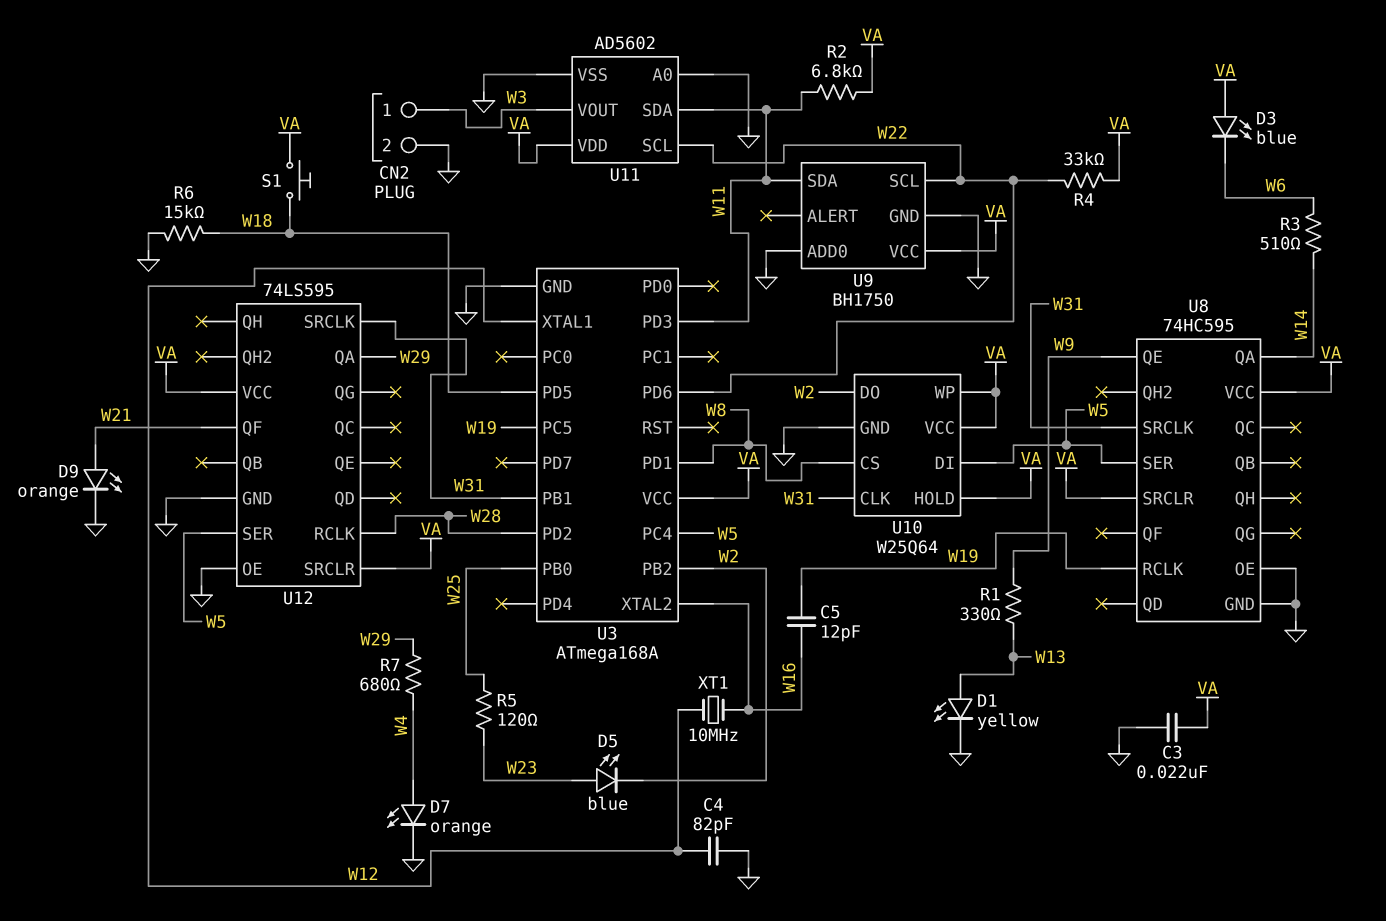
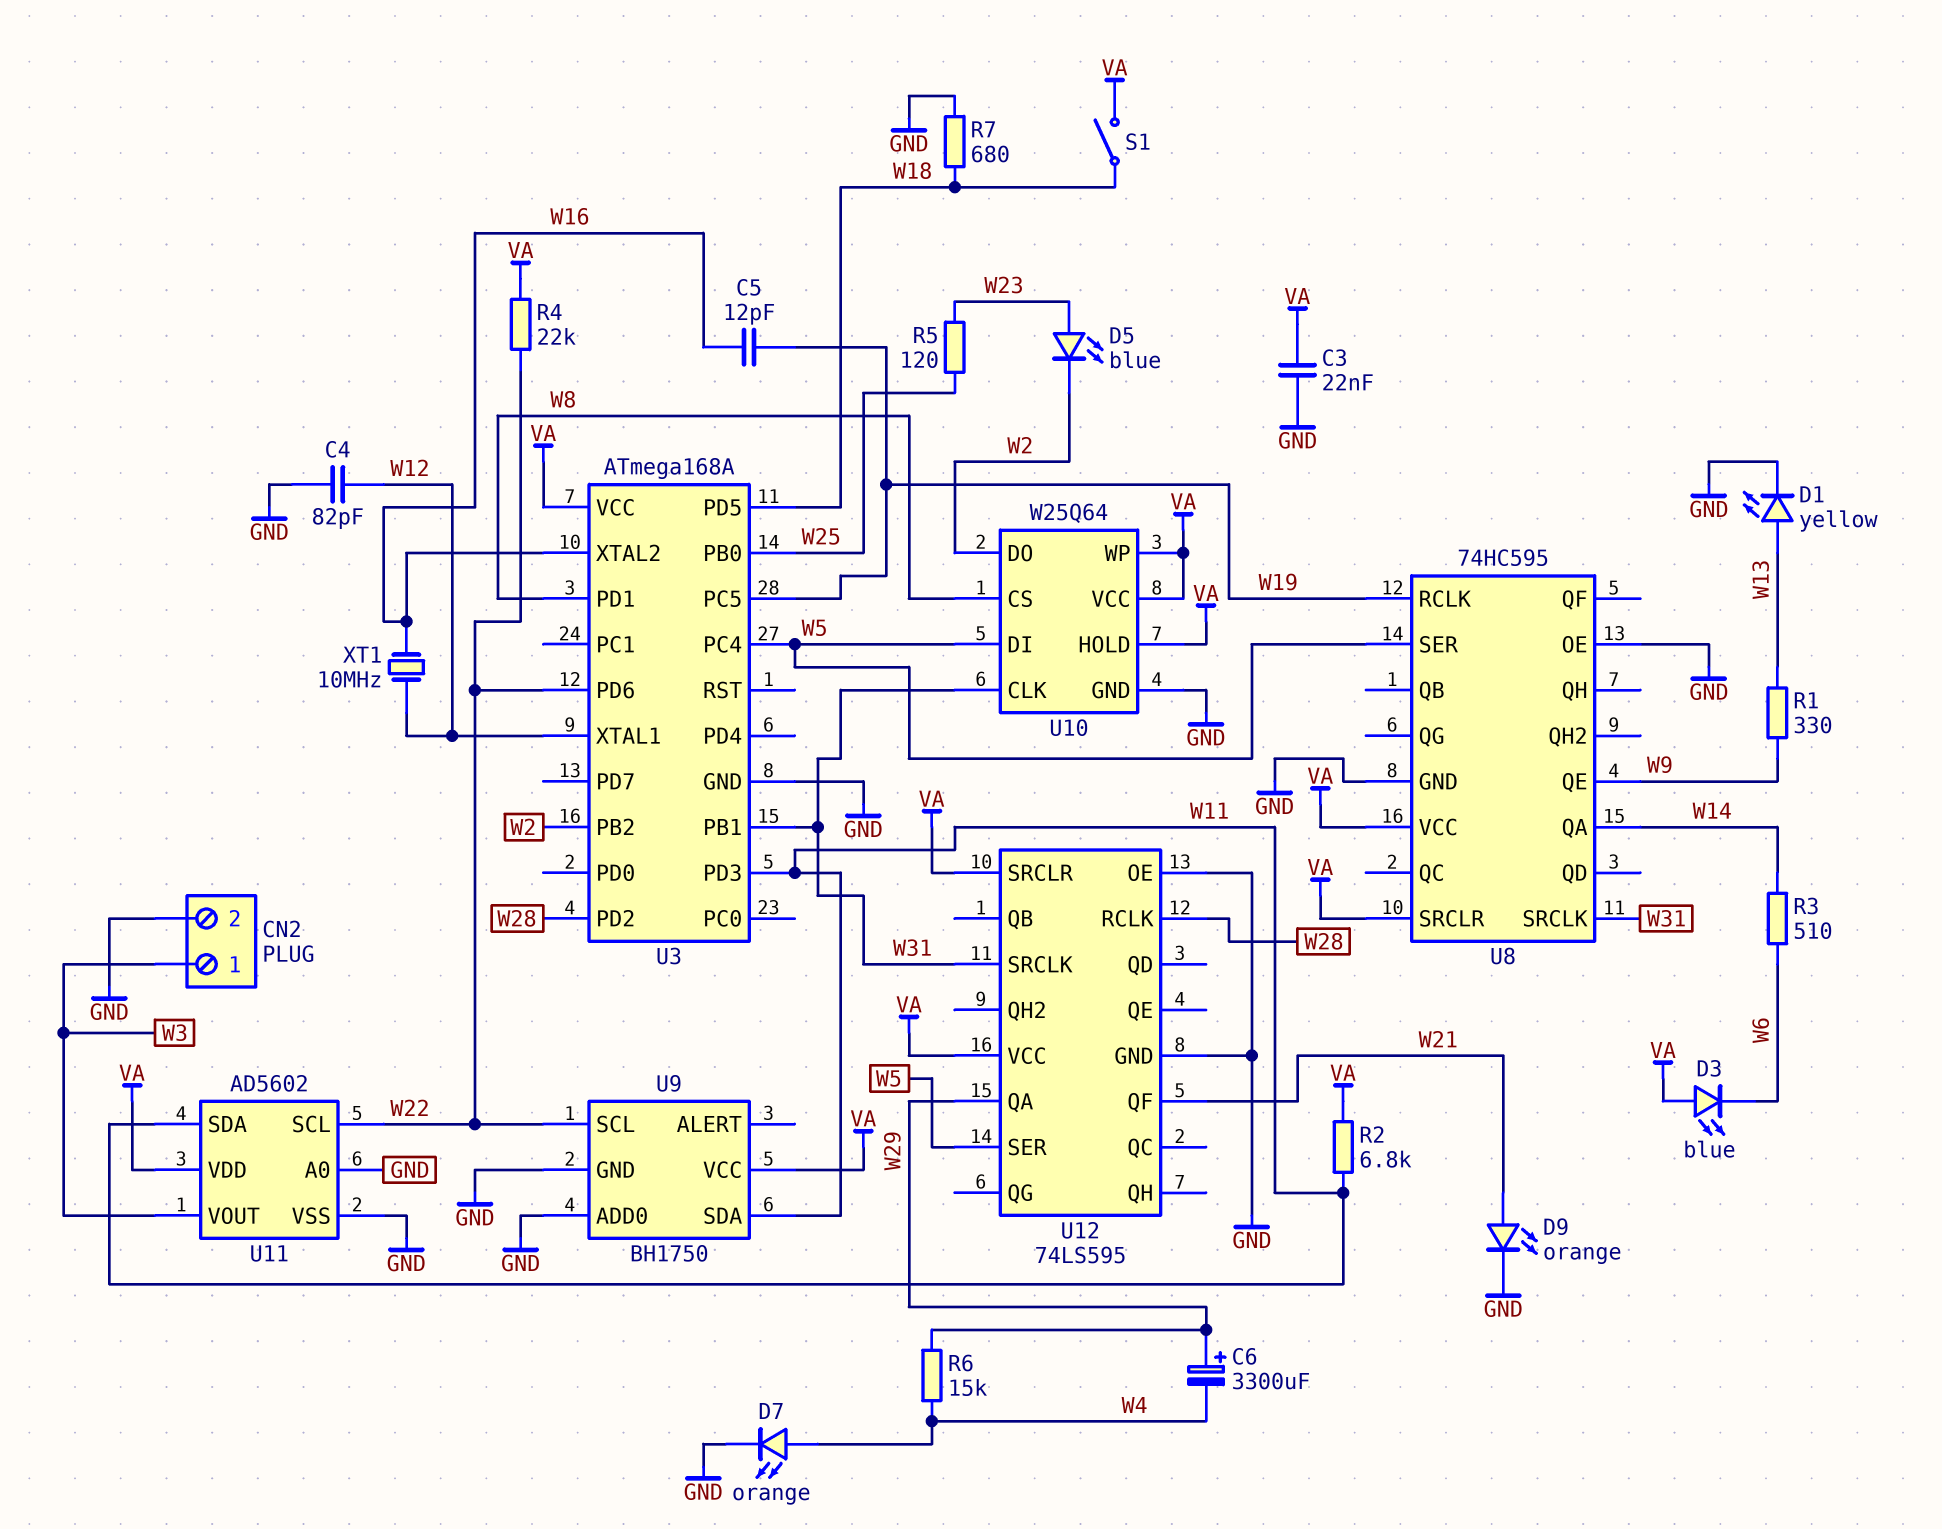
C6: none -> 3300uF (plus W29, minus W4)
R4: 33k (VA, W22) -> 22k (VA, W22)
R6: 15k (GND, W18) -> 15k (W4, W29)
R7: 680 (W4, W29) -> 680 (GND, W18)
S1: button (VA, W18) -> switch (VA, W18)

